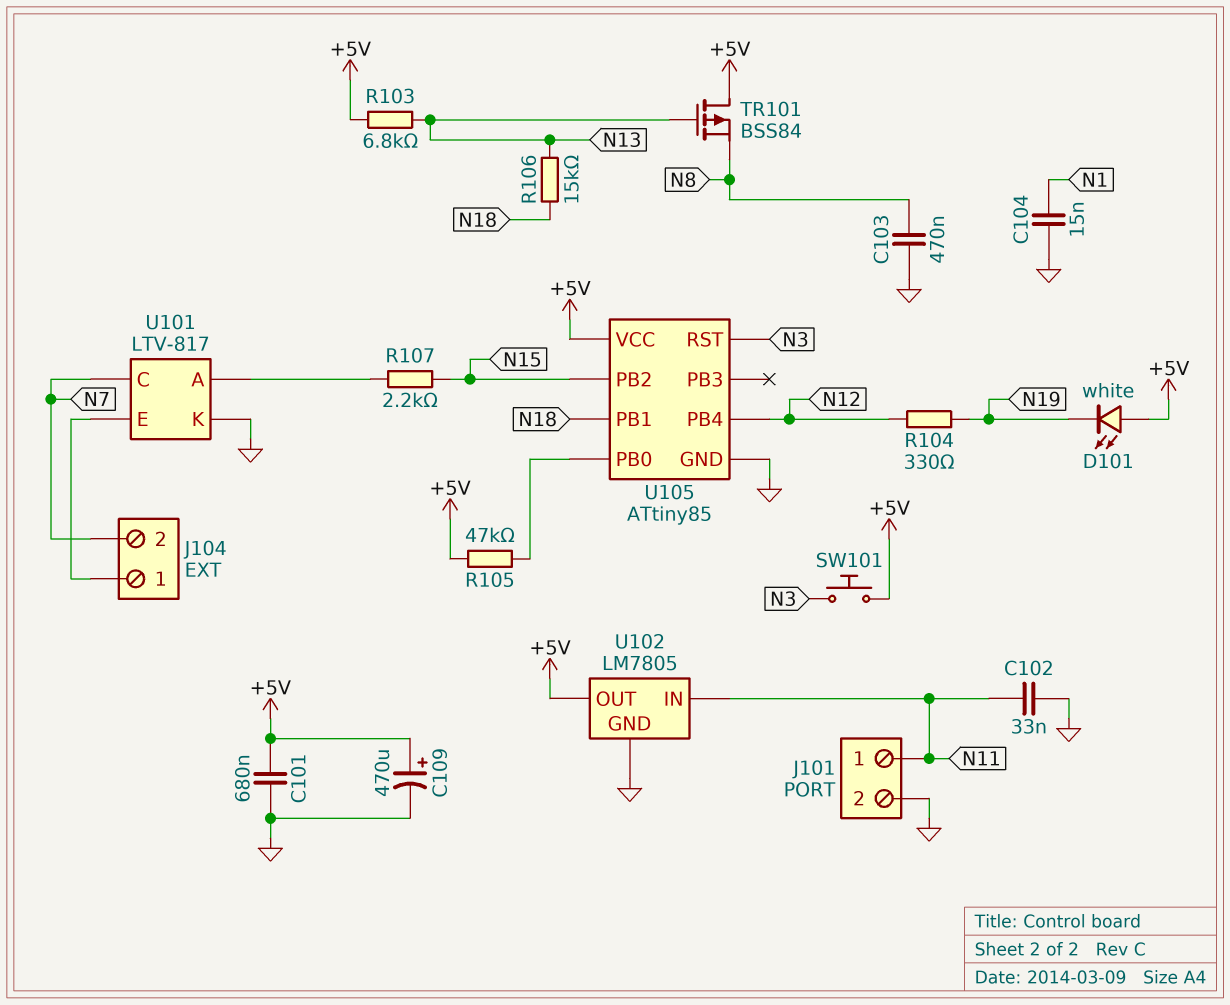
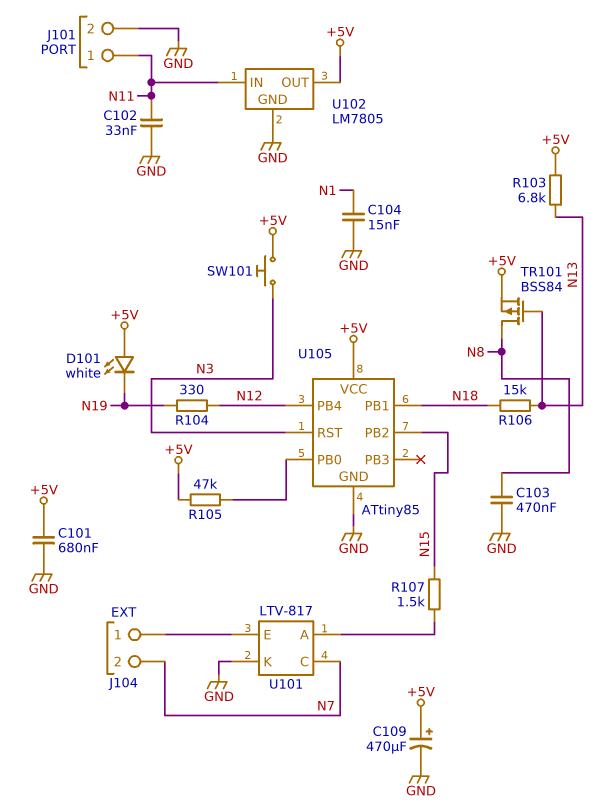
R107: 2.2k (N15, U101/A) -> 1.5k (N15, U101/A)
TR101: PMOS BSS84 (G N13, D +5V, S N8) -> PMOS BSS84 (G N13, D N8, S +5V)

